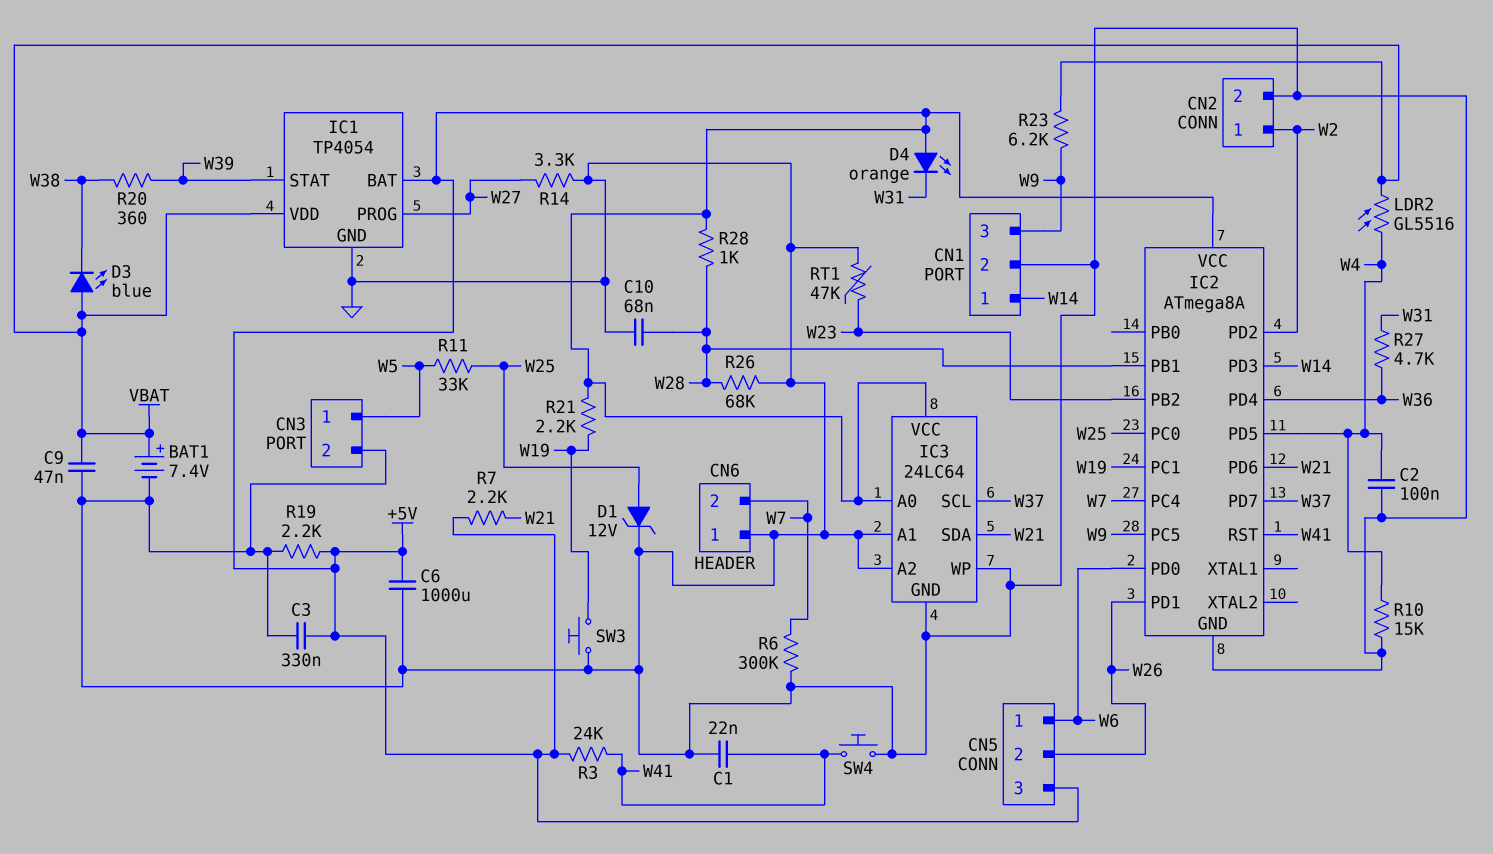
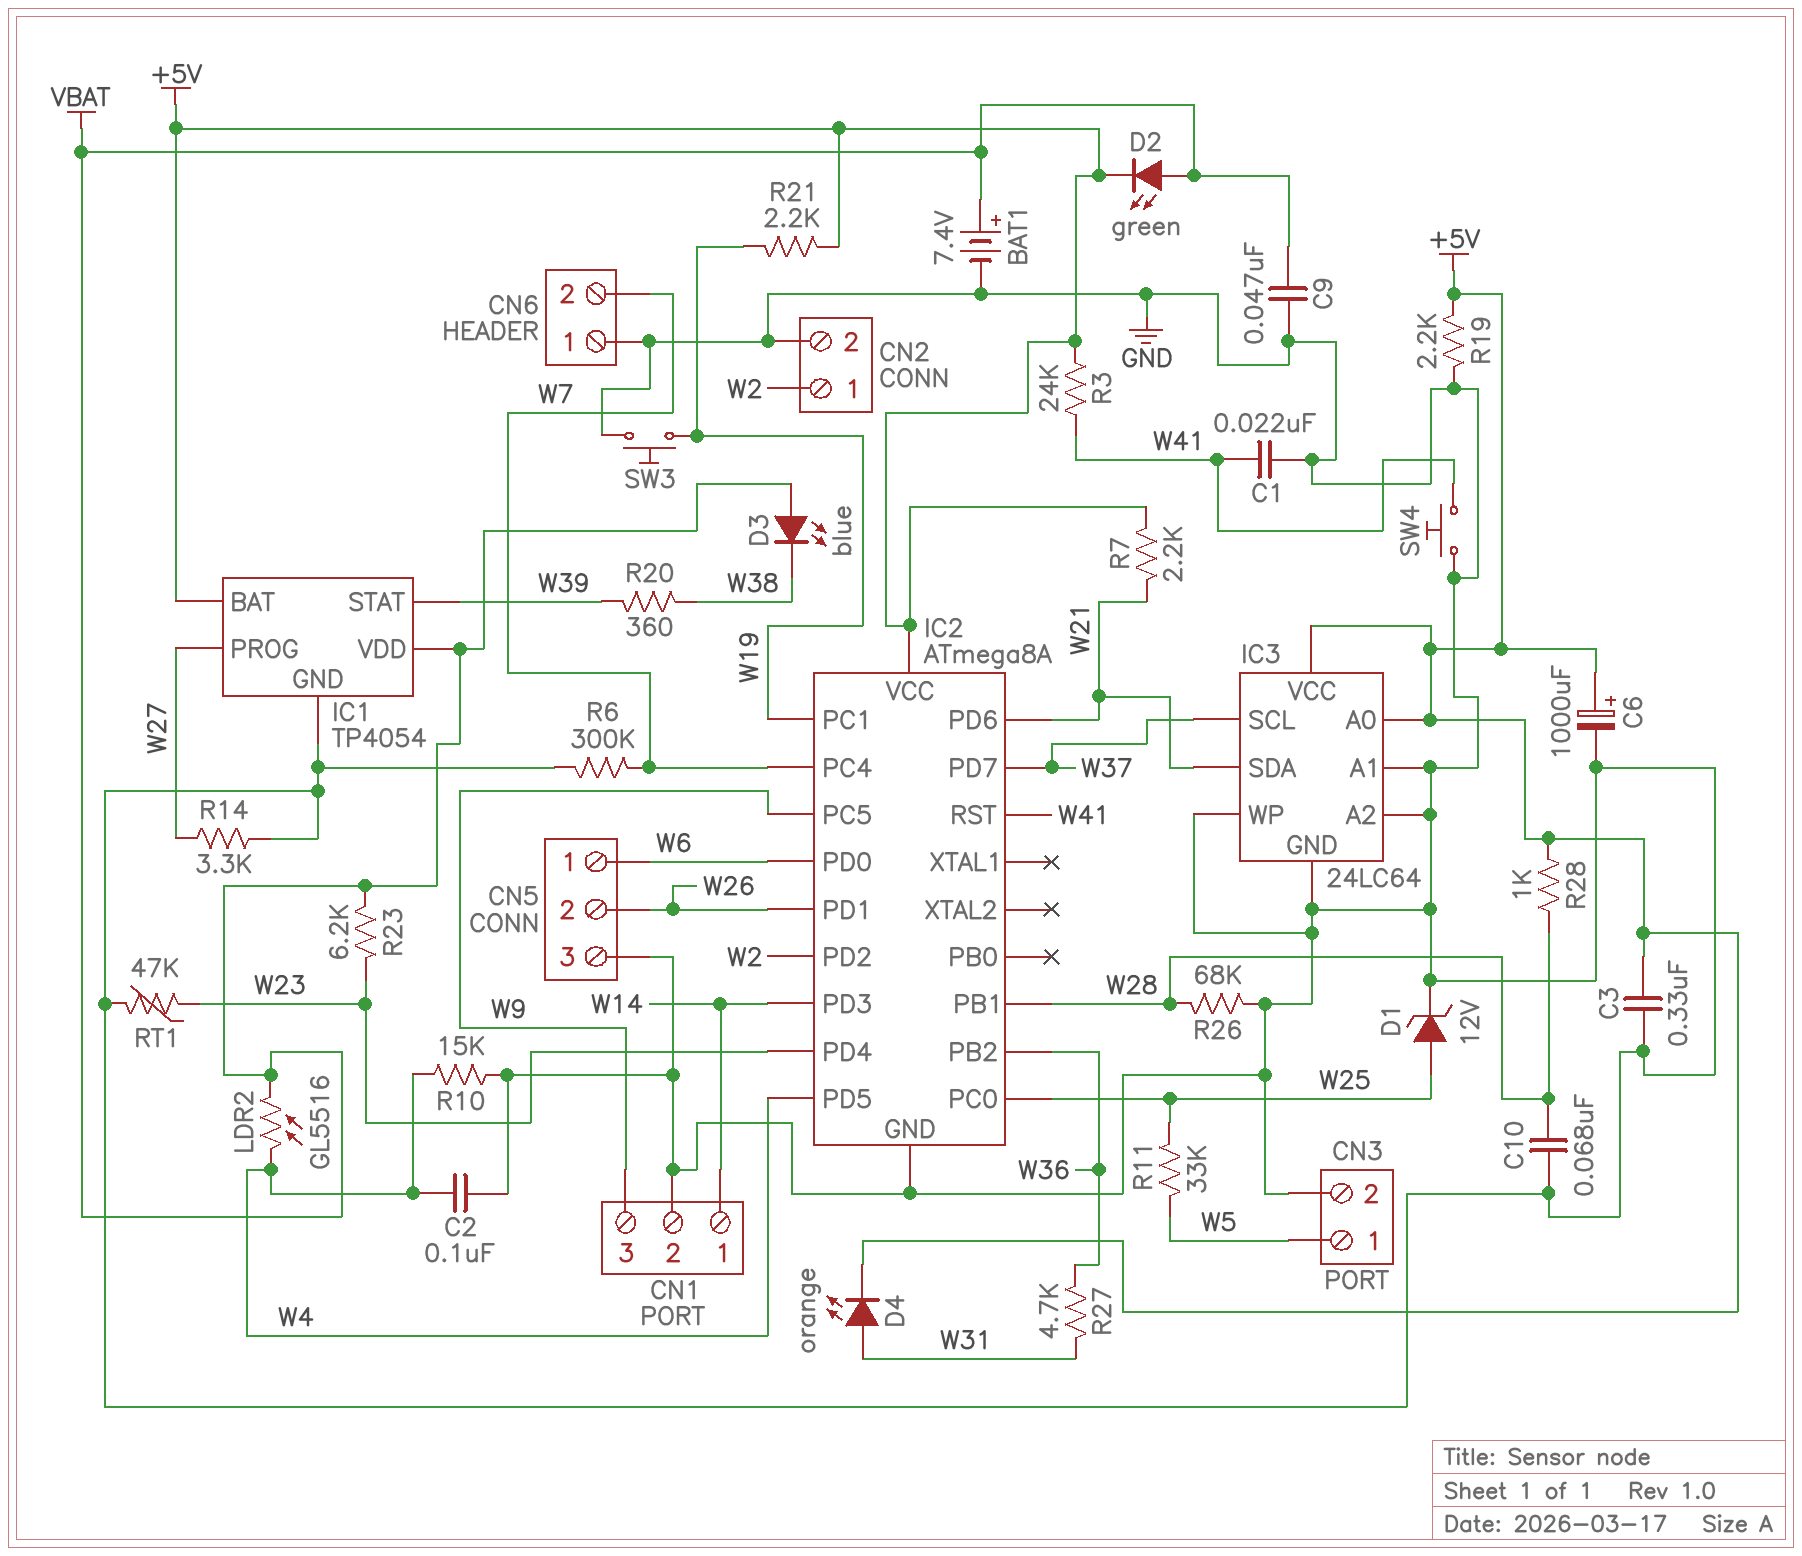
C6: 1000uF (+5V, GND) -> 1000uF (plus +5V, minus GND)
CN5 pin 3: +5V -> GND
D2: none -> LED green (A VBAT, K +5V)
D4: LED orange (A +5V, K W31) -> LED orange (A W31, K +5V)
IC2 pin PB2: W23 -> W36
IC2 pin PD4: W36 -> W23
R23: 6.2k (VBAT, W9) -> 6.2k (VBAT, W23)

